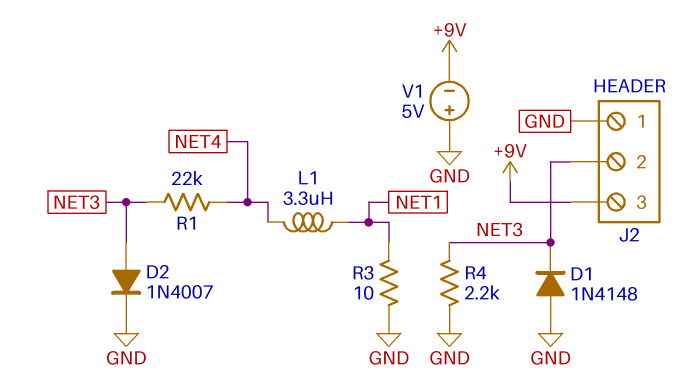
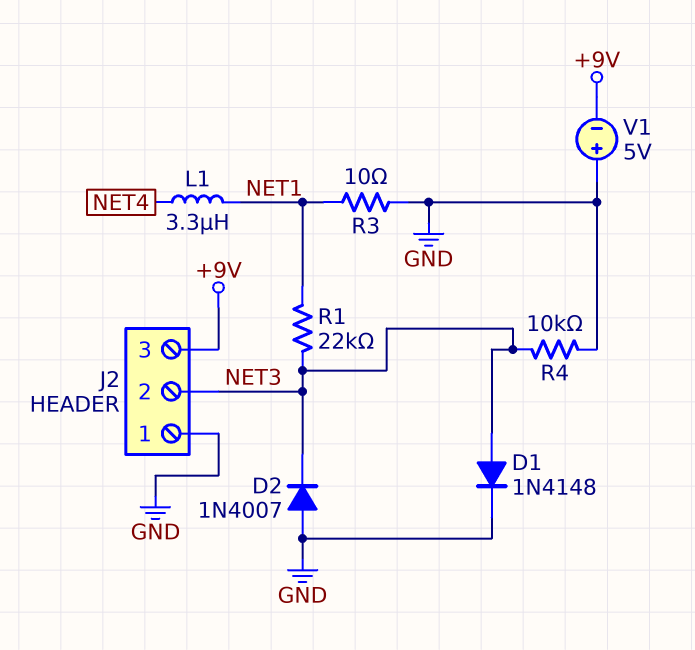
D1: diode 1N4148 (A GND, K NET3) -> diode 1N4148 (A NET3, K GND)
D2: diode 1N4007 (A NET3, K GND) -> diode 1N4007 (A GND, K NET3)
R1: 22k (NET3, NET4) -> 22k (NET1, NET3)
R4: 2.2k (GND, NET3) -> 10k (GND, NET3)

